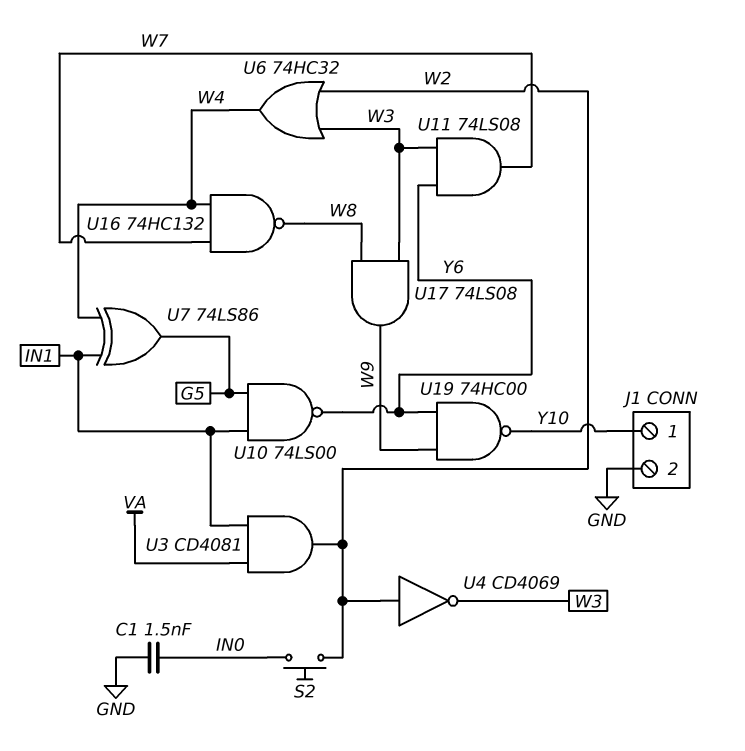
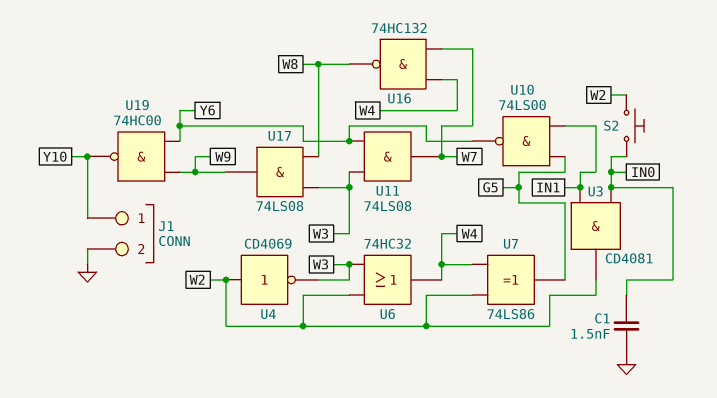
U3: AND CD4081 (in IN1, in VA, out W2) -> AND CD4081 (in IN0, in IN1, out W2)
U7: XOR 74LS86 (in IN1, in W4, out G5) -> XOR 74LS86 (in W2, in W4, out G5)

